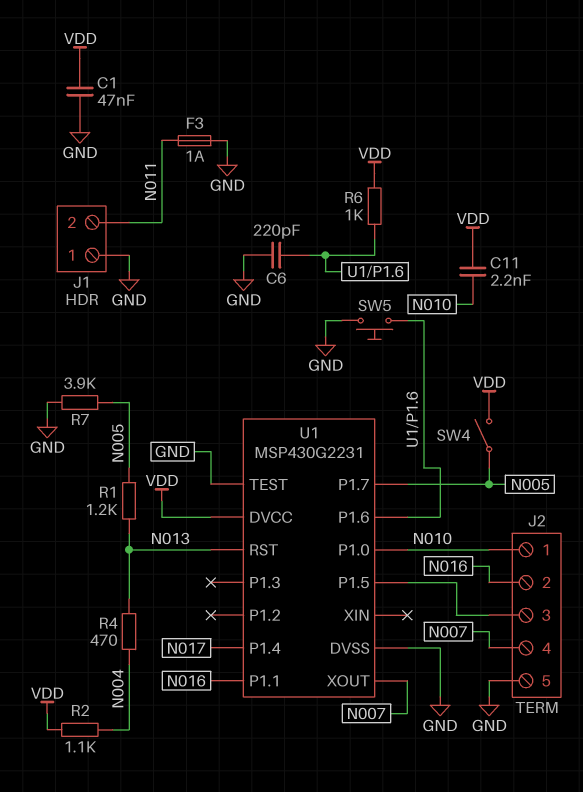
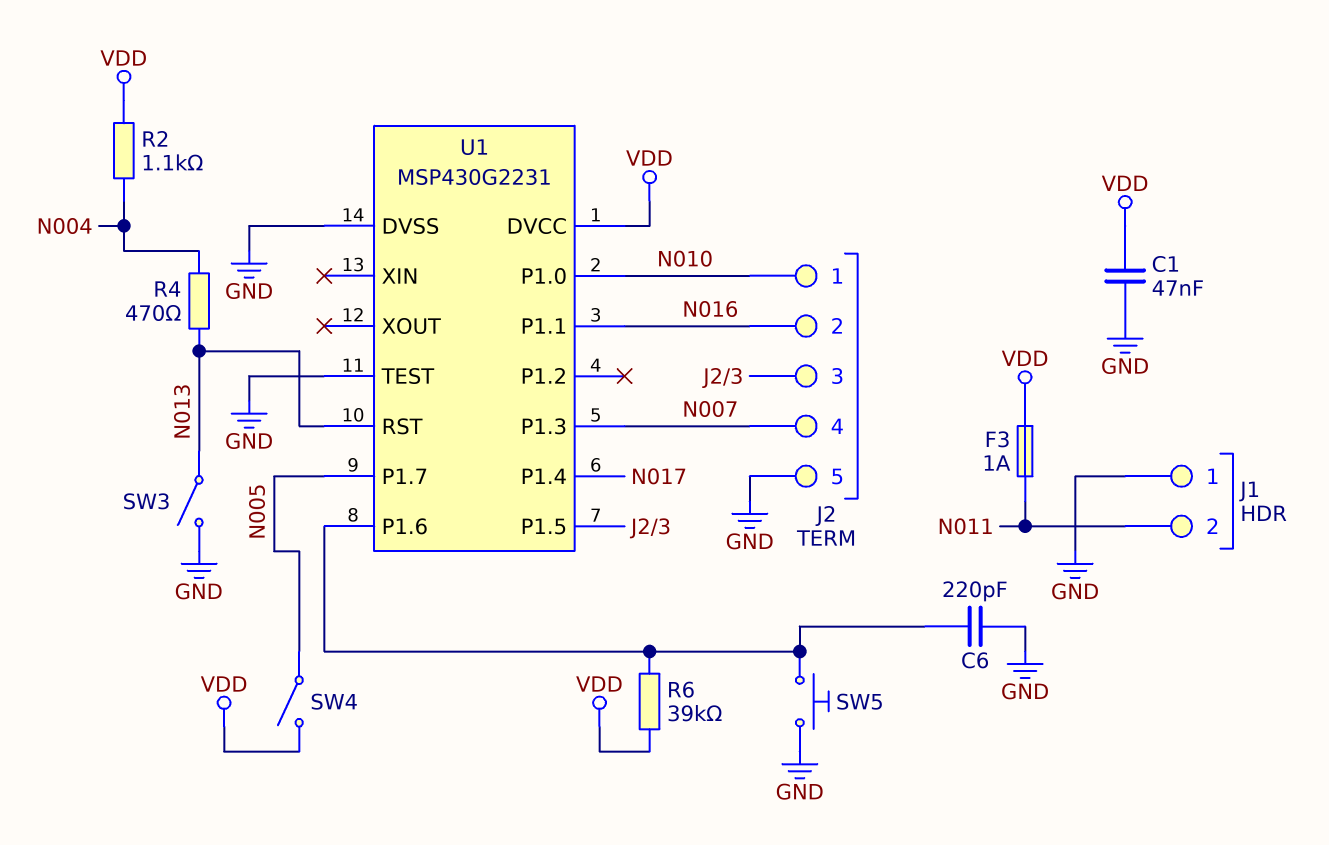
C11: 2.2nF (N010, VDD) -> none
F3: 1A (GND, N011) -> 1A (N011, VDD)
R1: 1.2k (N005, N013) -> none
R6: 1k (U1/P1.6, VDD) -> 39k (U1/P1.6, VDD)
R7: 3.9k (GND, N005) -> none
SW3: none -> switch (GND, N013)
U1 pin P1.3: none -> N007
U1 pin XOUT: N007 -> none

